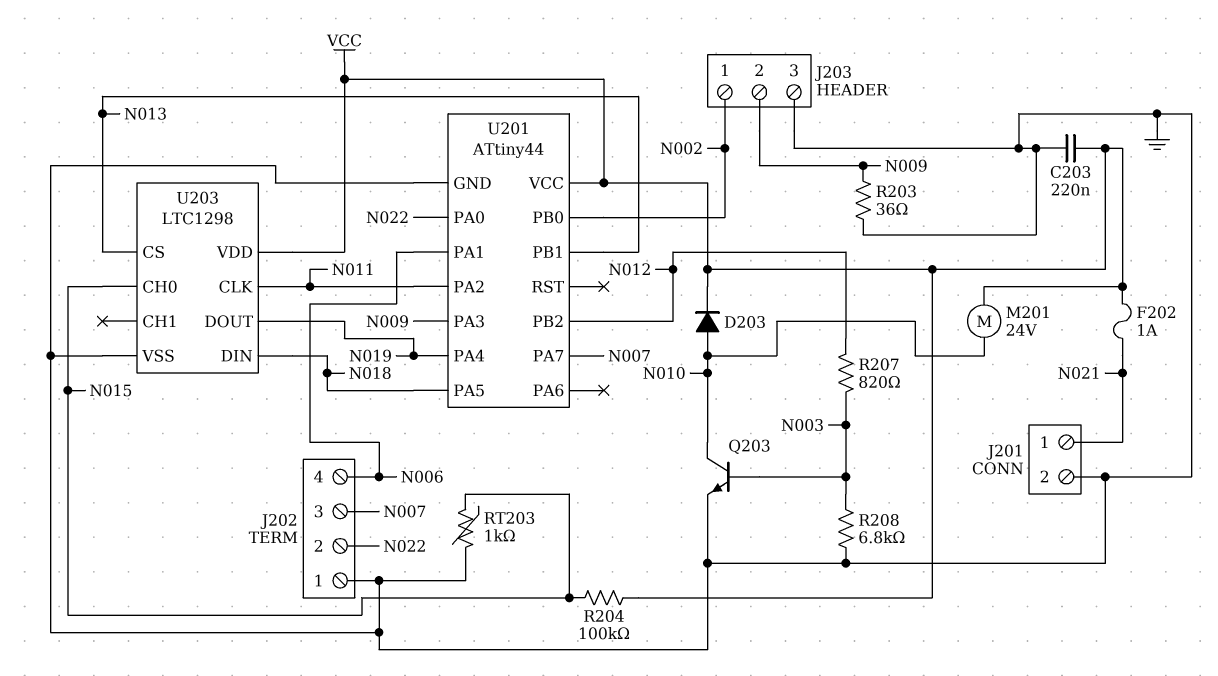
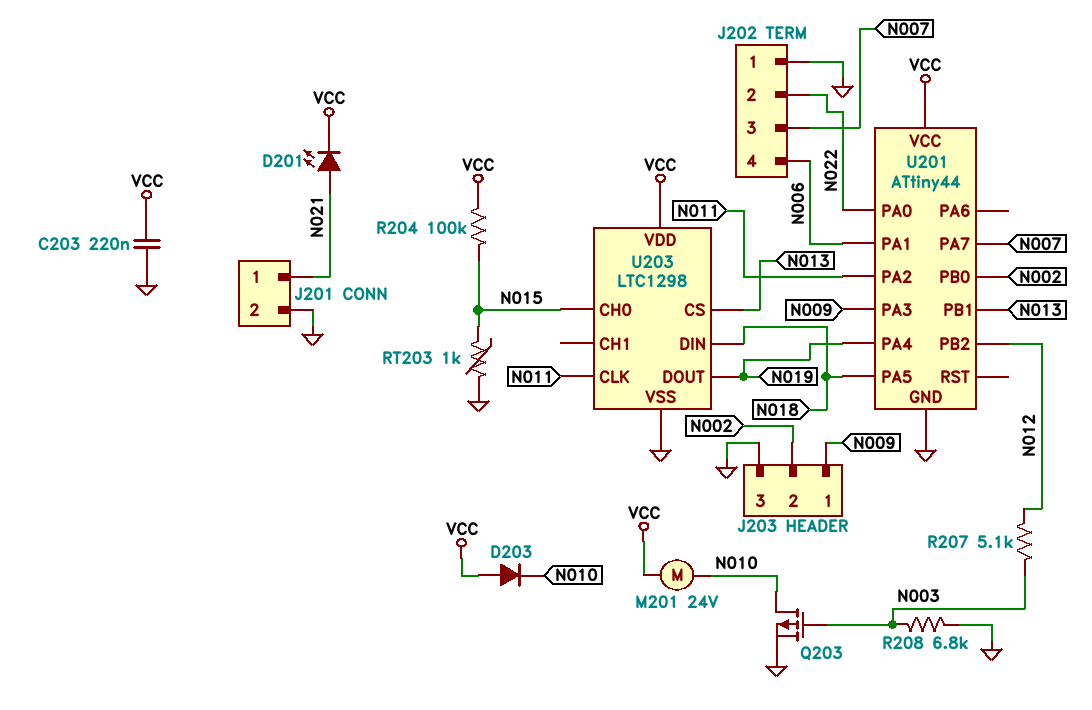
D201: none -> LED (A N021, K VCC)
D203: diode (A N010, K VCC) -> diode (A VCC, K N010)
F202: 1A (N021, VCC) -> none
J203 pin 1: N002 -> N009
J203 pin 2: N009 -> N002
Q203: NPN (B N003, C N010, E GND) -> PMOS (G N003, D N010, S GND)
R203: 36 (GND, N009) -> none
R207: 820 (N003, N012) -> 5.1k (N003, N012)

